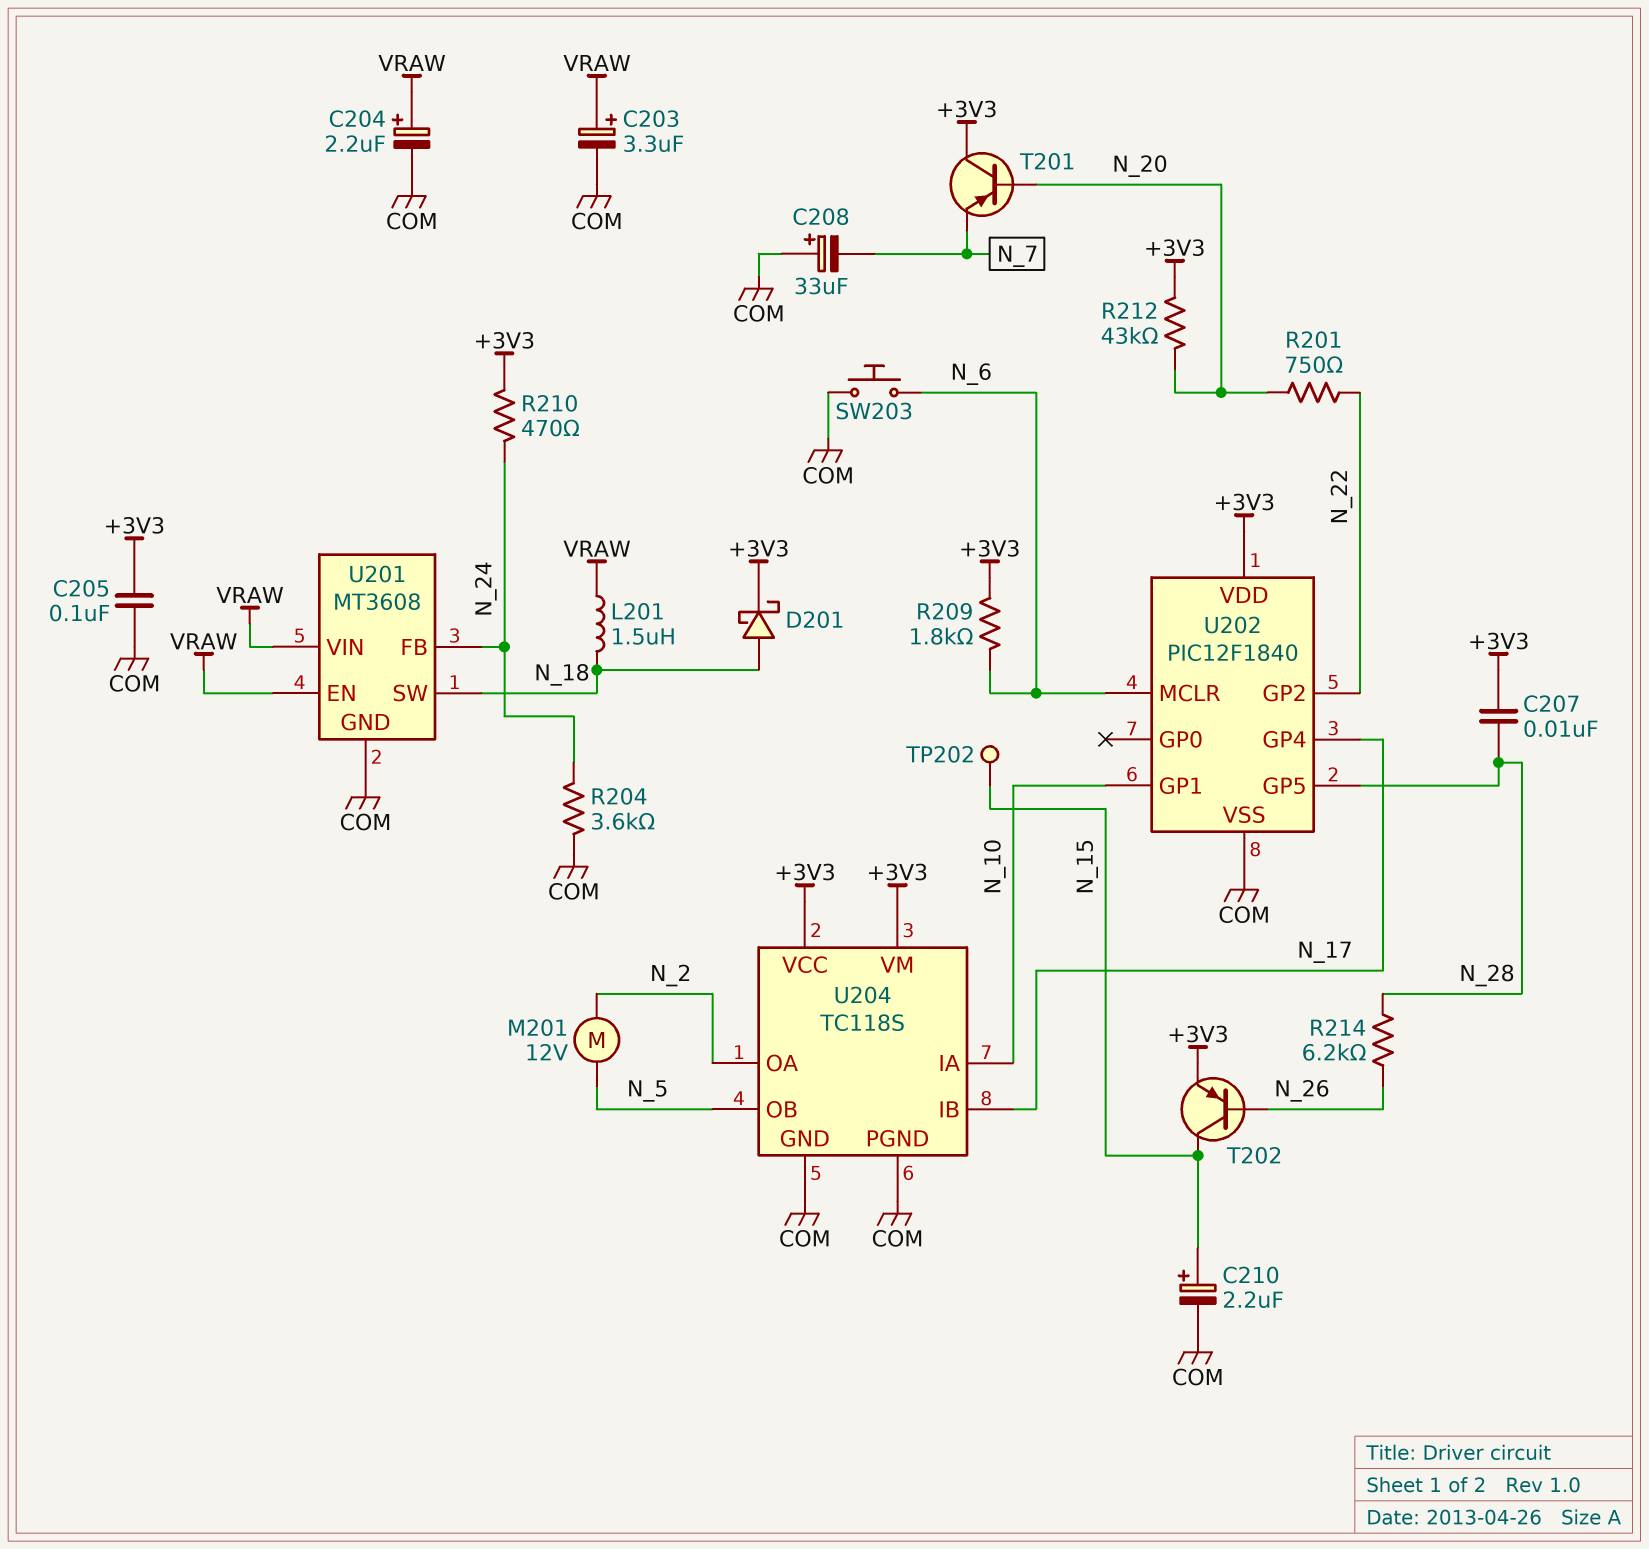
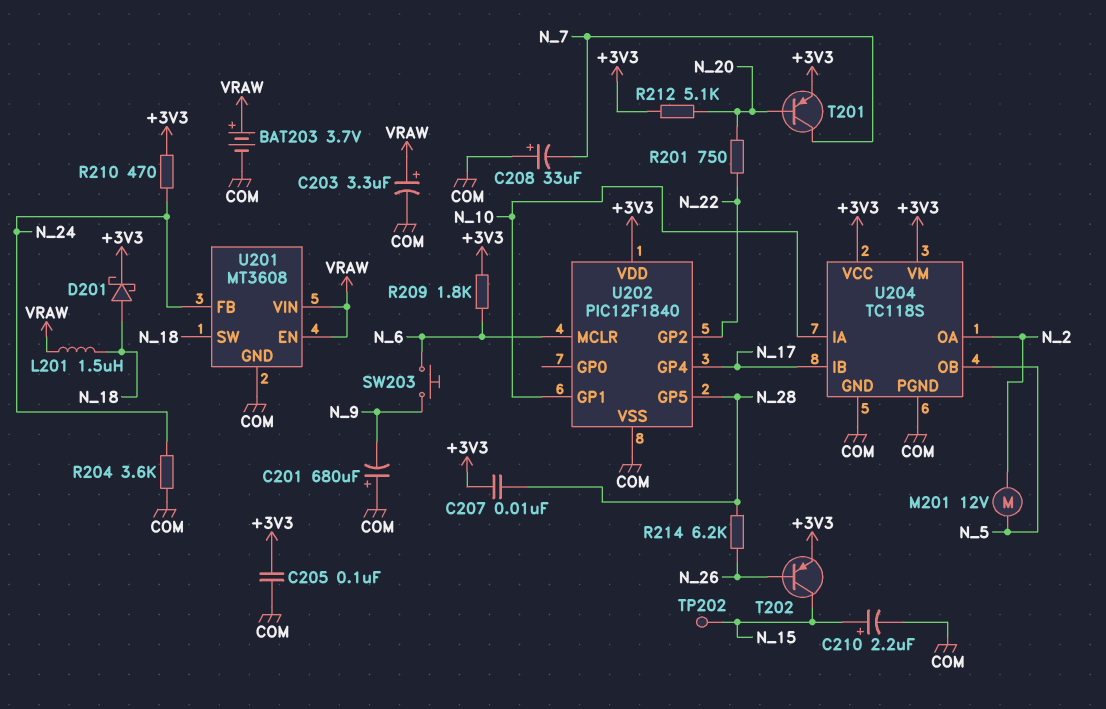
BAT203: none -> 3.7V (plus VRAW, minus COM)
C201: none -> 680uF (plus COM, minus N_9)
C204: 2.2uF (plus VRAW, minus COM) -> none
R212: 43k (+3V3, N_20) -> 5.1k (+3V3, N_20)
SW203: button (COM, N_6) -> button (N_6, N_9)
T201: PNP (B N_20, C +3V3, E N_7) -> PNP (B N_20, C N_7, E +3V3)

